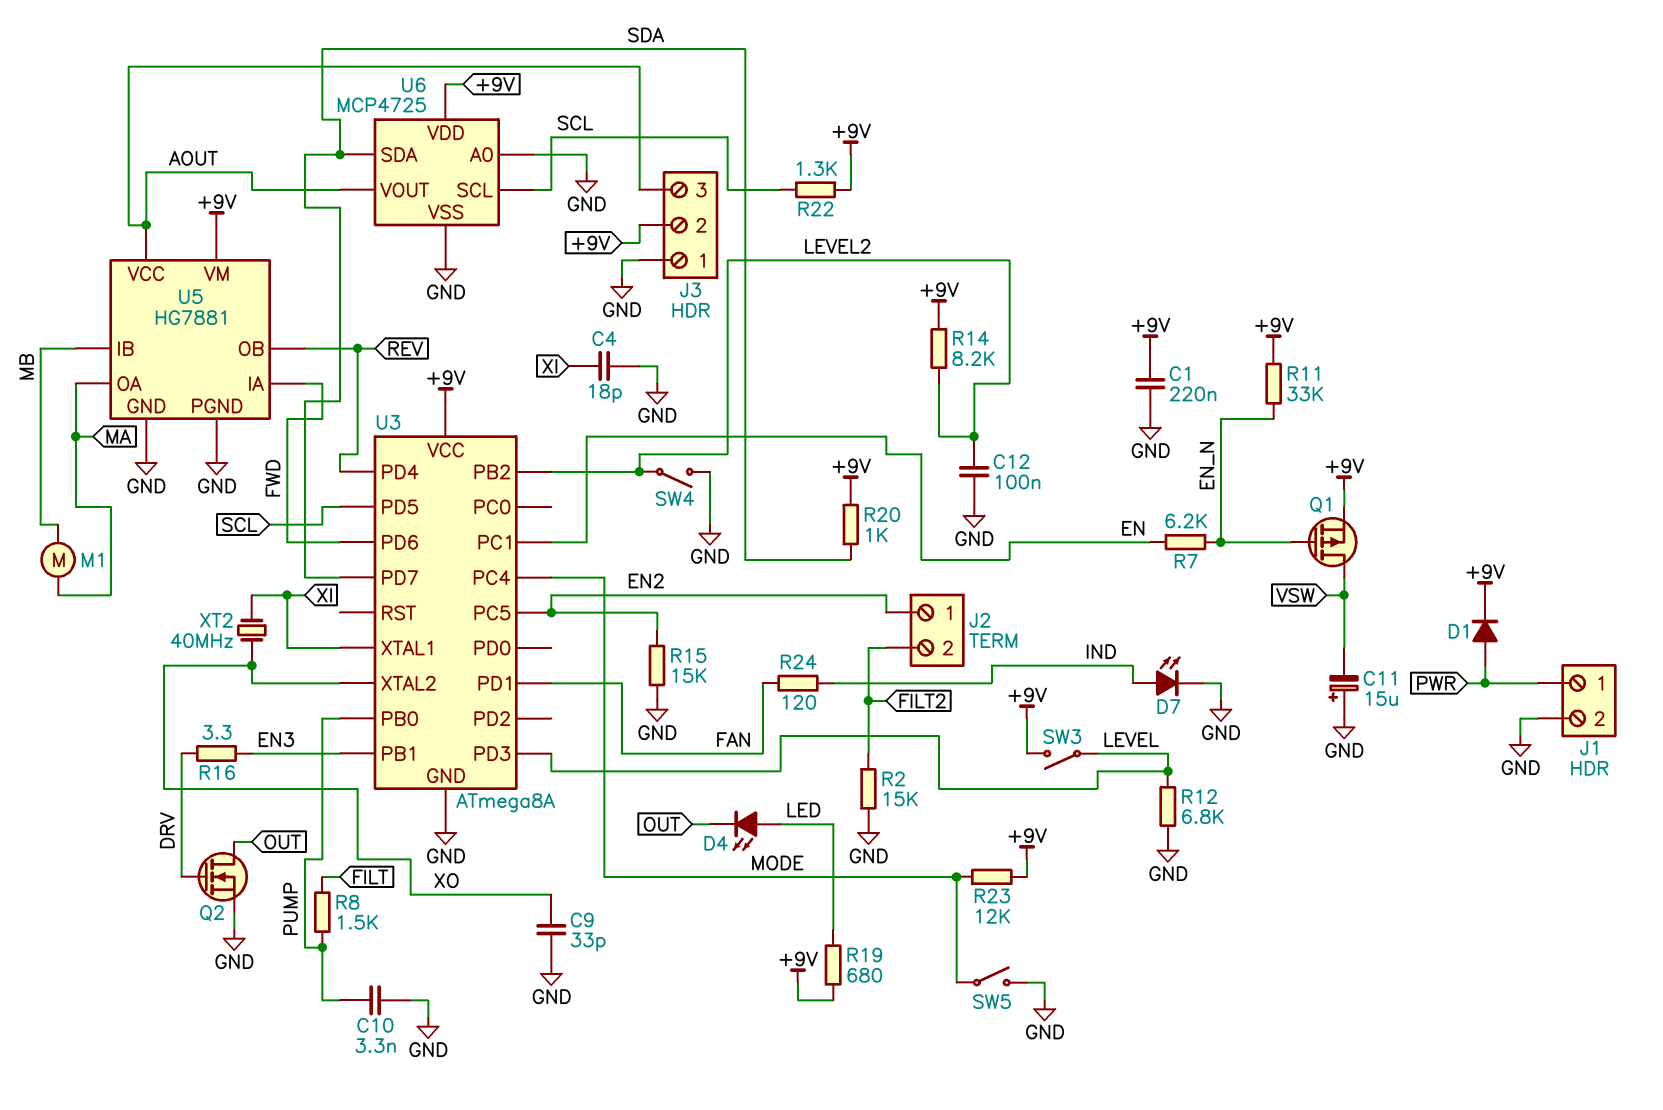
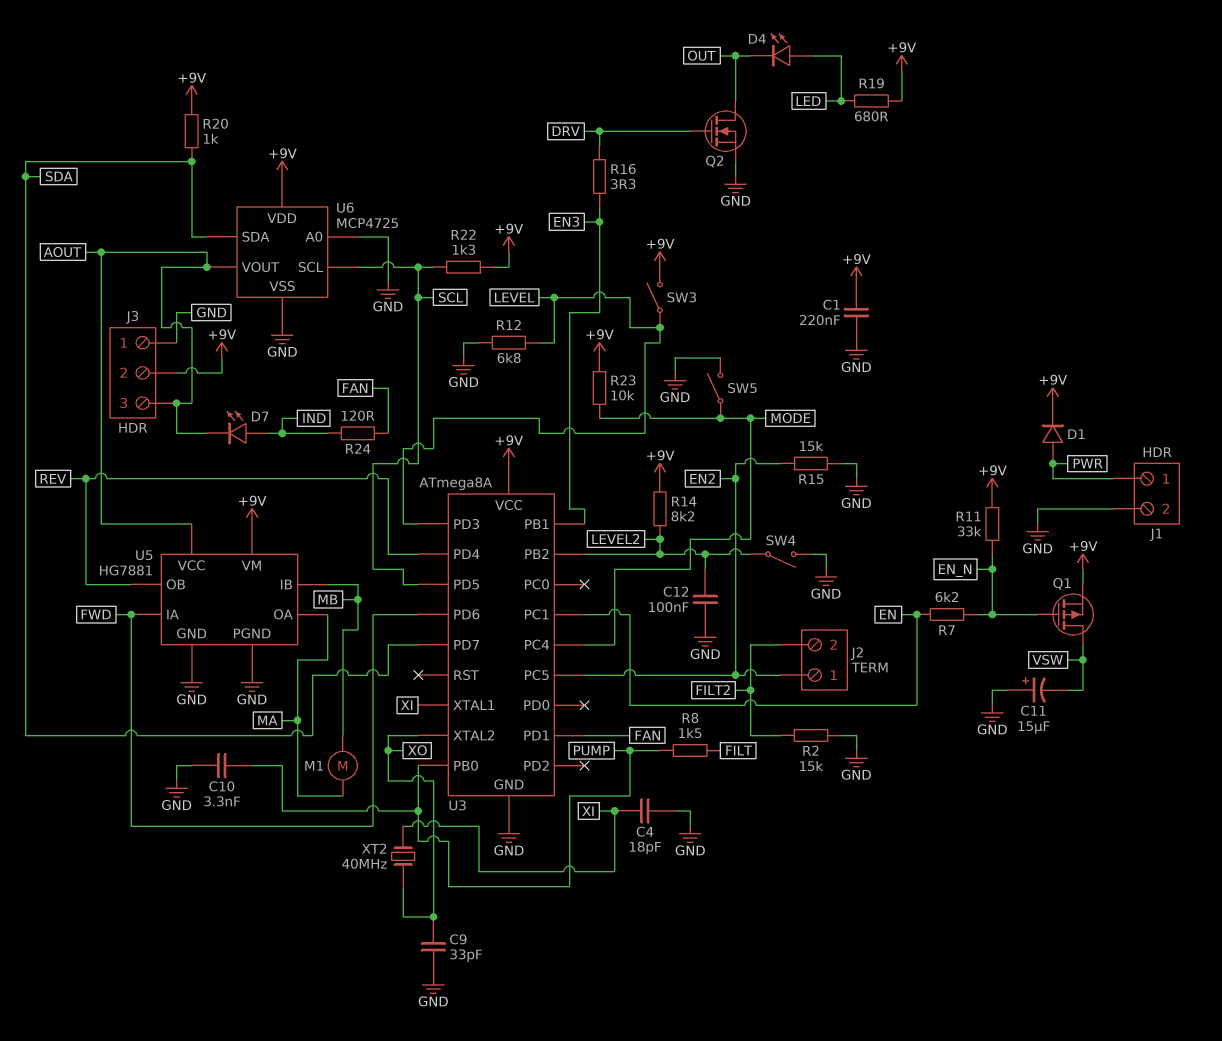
D7: LED (A IND, K GND) -> LED (A IND, K AOUT)
R23: 12k (+9V, MODE) -> 10k (+9V, MODE)

